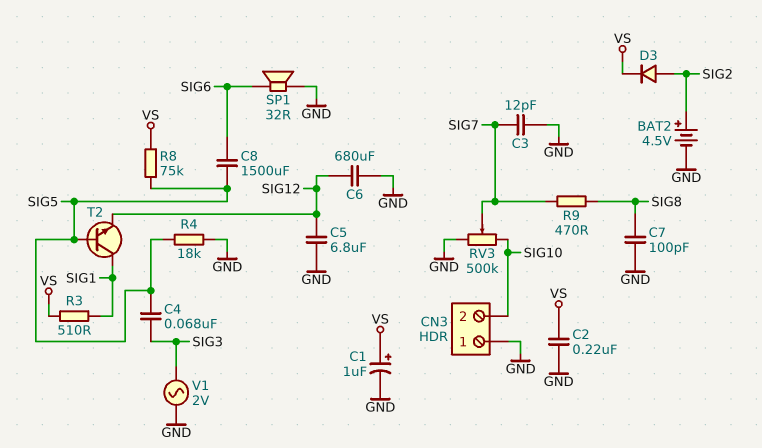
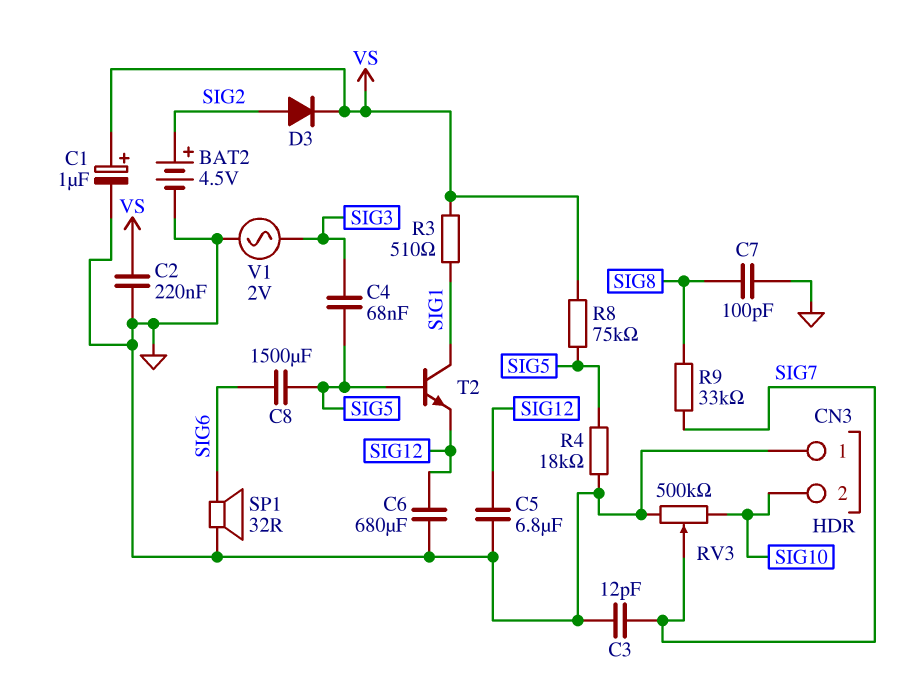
R9: 470 (SIG7, SIG8) -> 33k (SIG7, SIG8)

